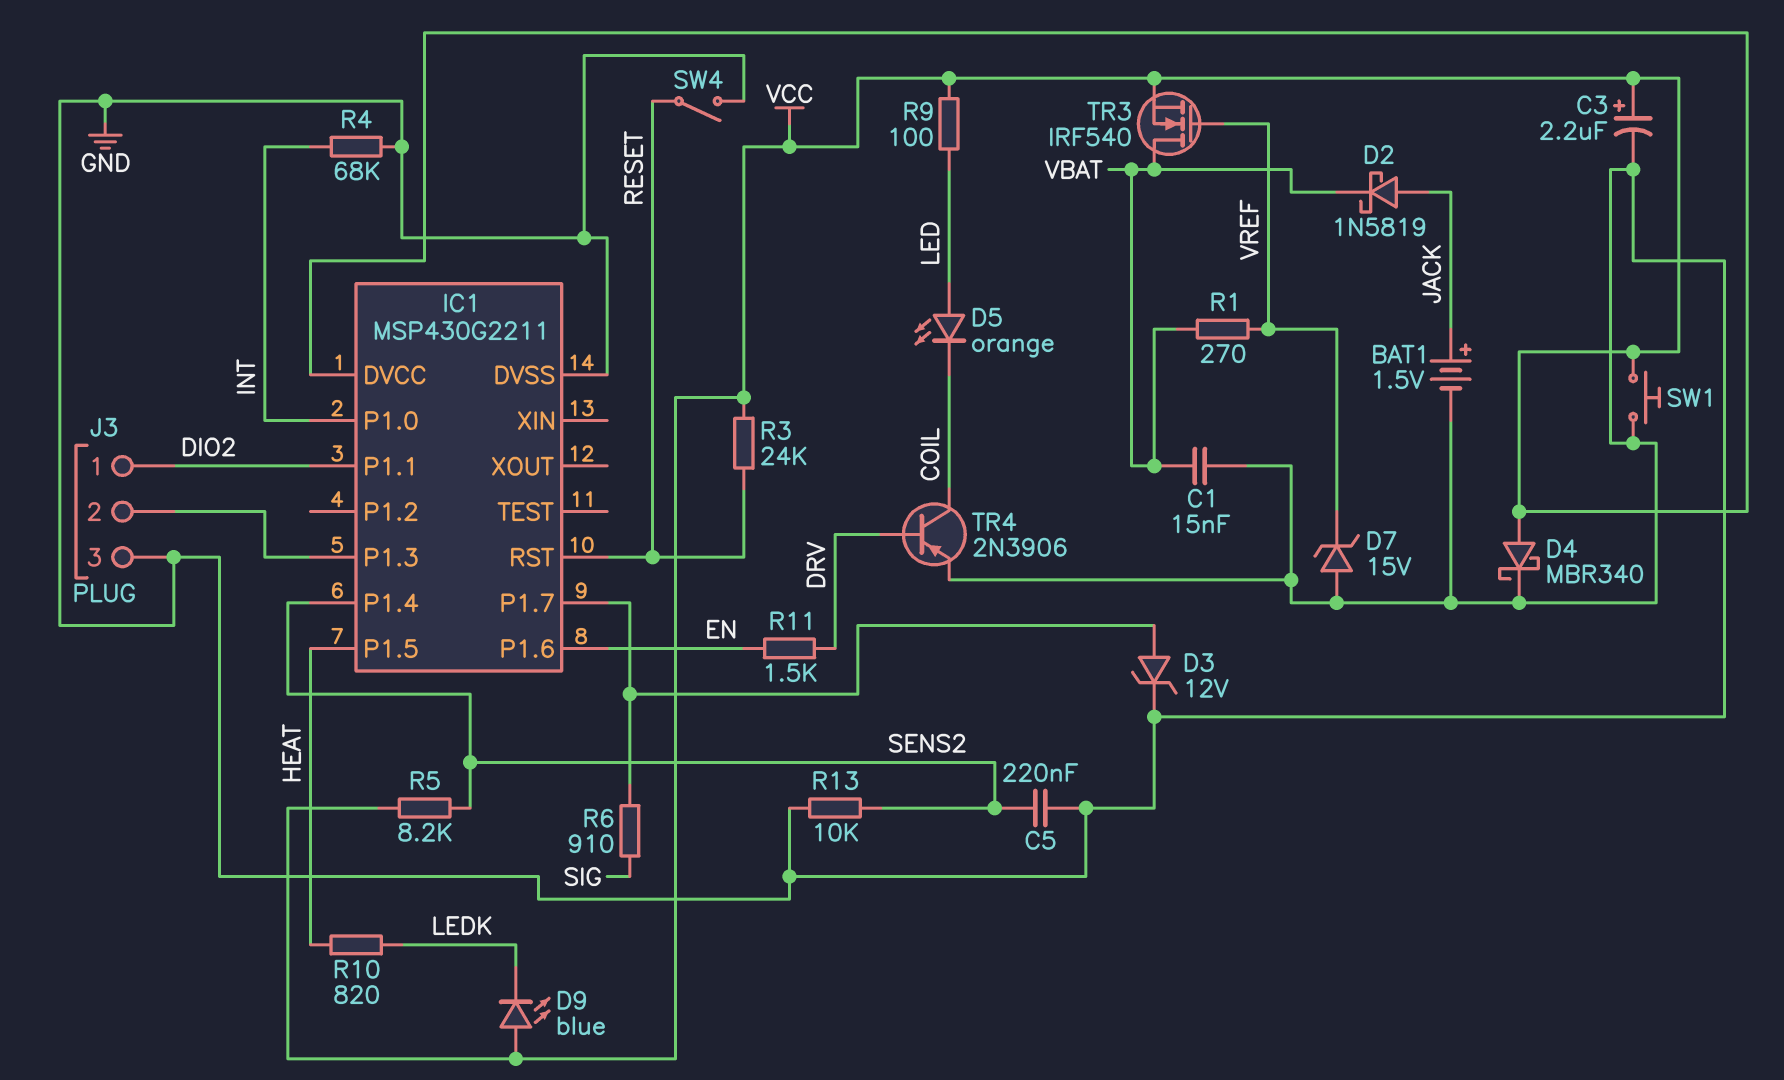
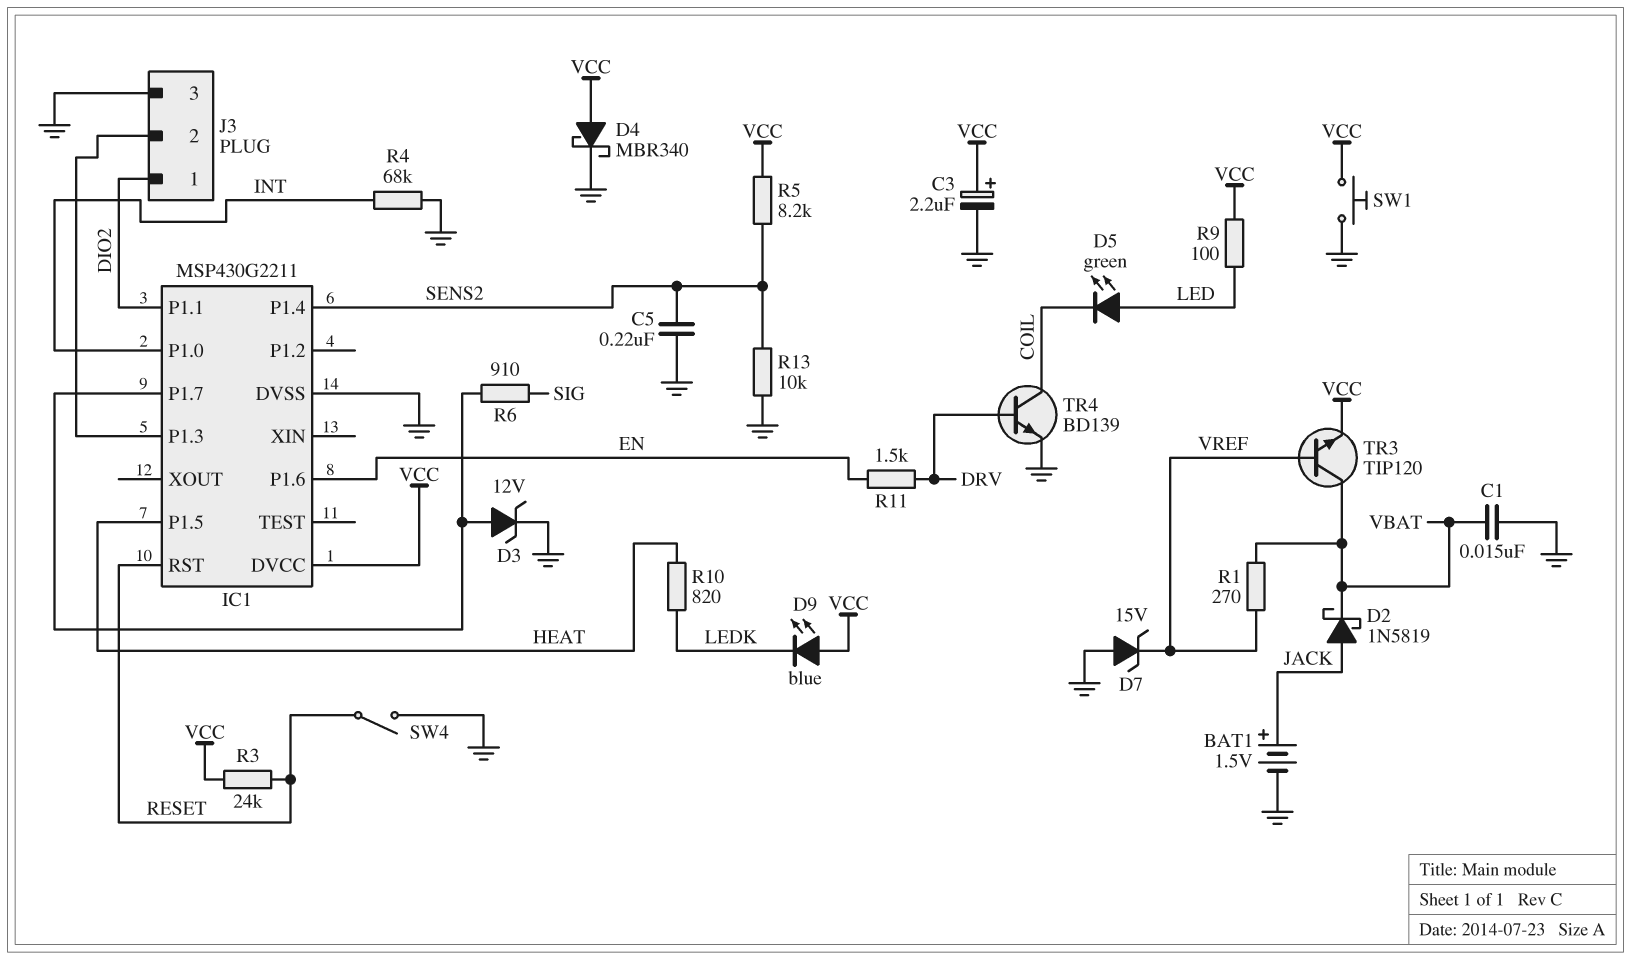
D5: LED orange (A LED, K COIL) -> LED green (A LED, K COIL)
TR3: NMOS IRF540 (G VREF, D VBAT, S VCC) -> NPN TIP120 (B VREF, C VBAT, E VCC)
TR4: PNP 2N3906 (B DRV, C COIL, E GND) -> NPN BD139 (B DRV, C COIL, E GND)

